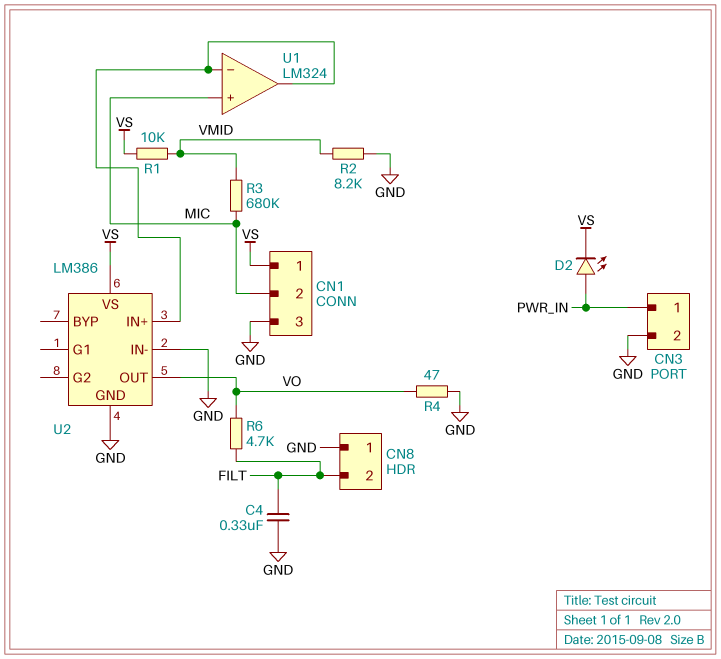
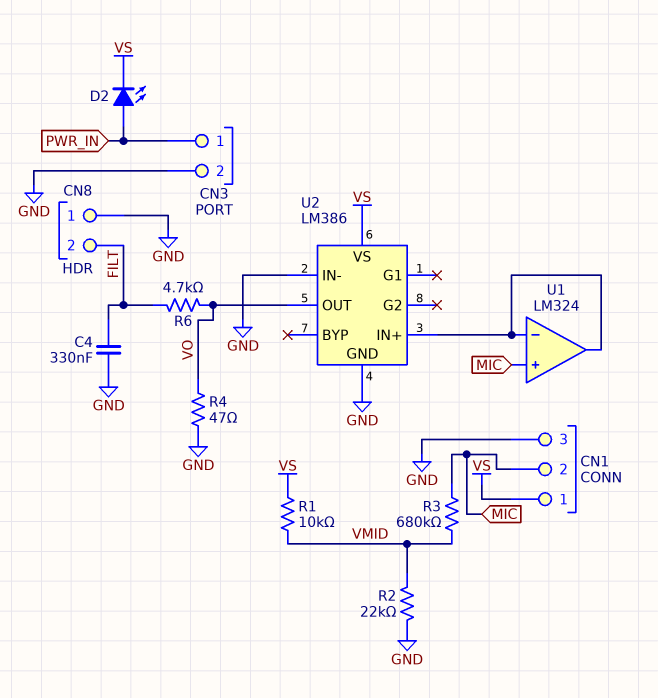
R2: 8.2k (GND, VMID) -> 22k (GND, VMID)

